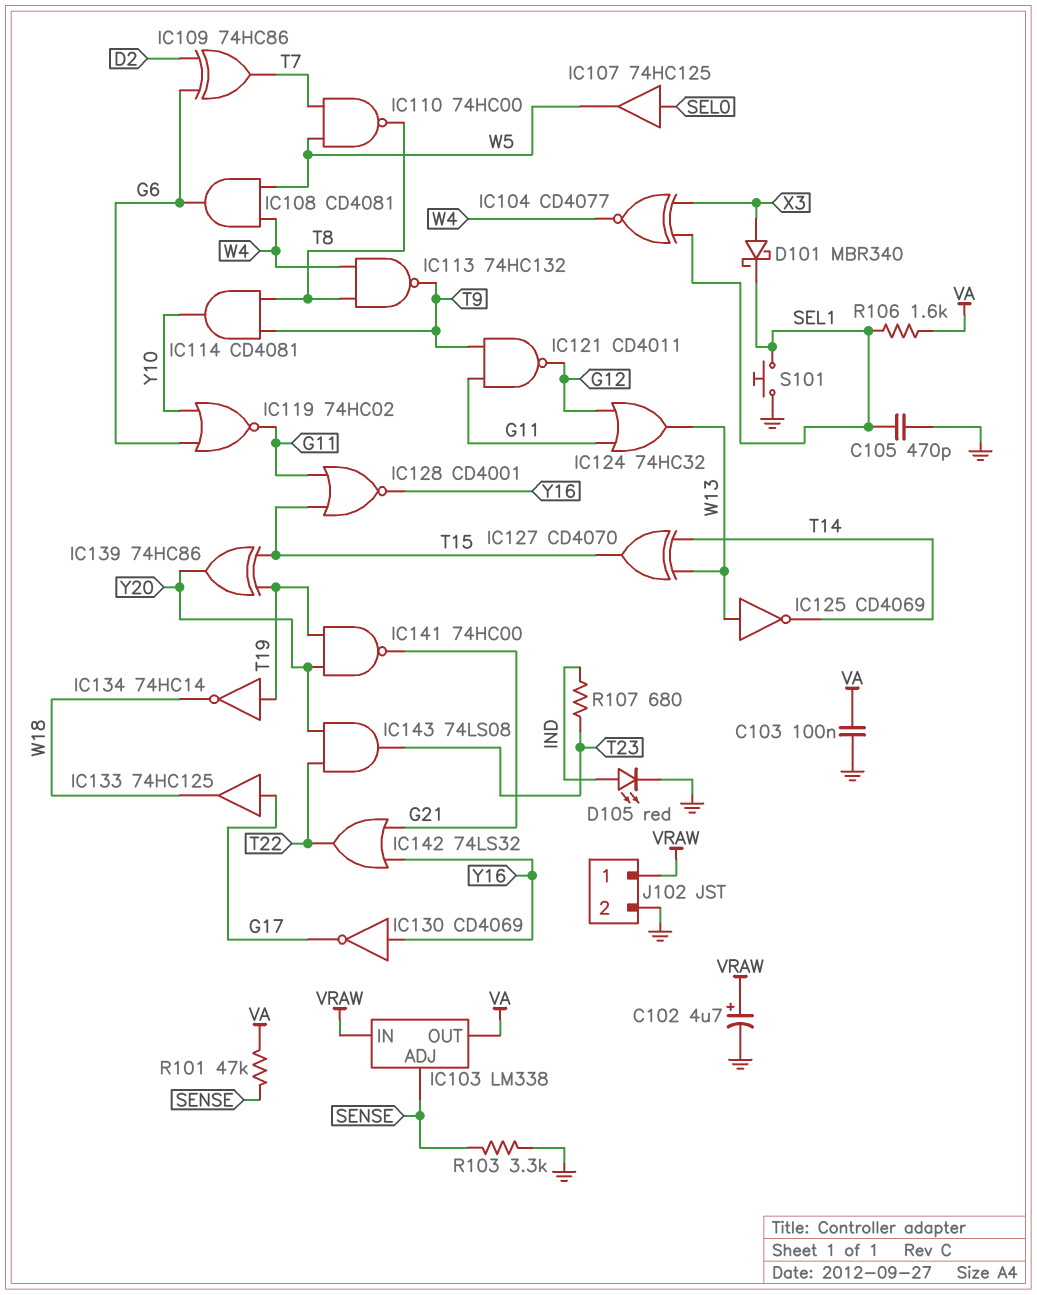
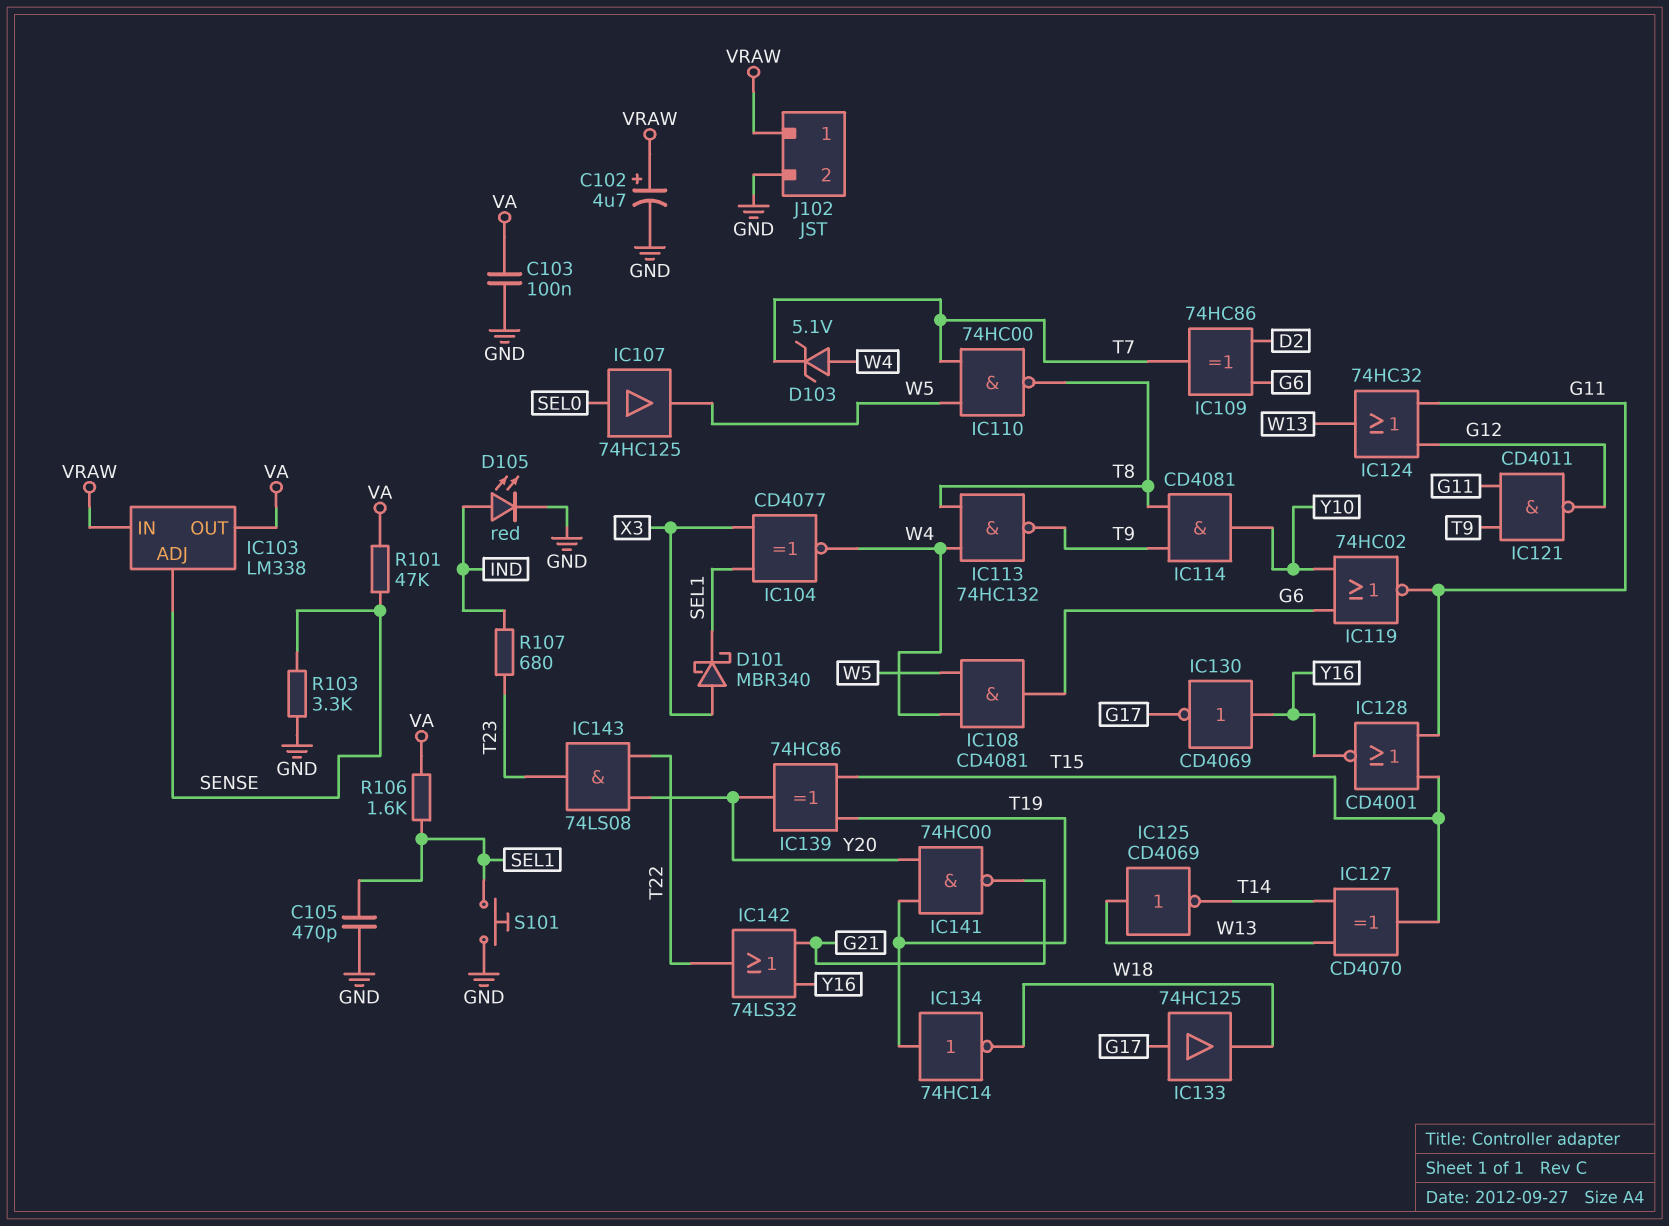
D103: none -> zener 5.1V (A W4, K T7)

